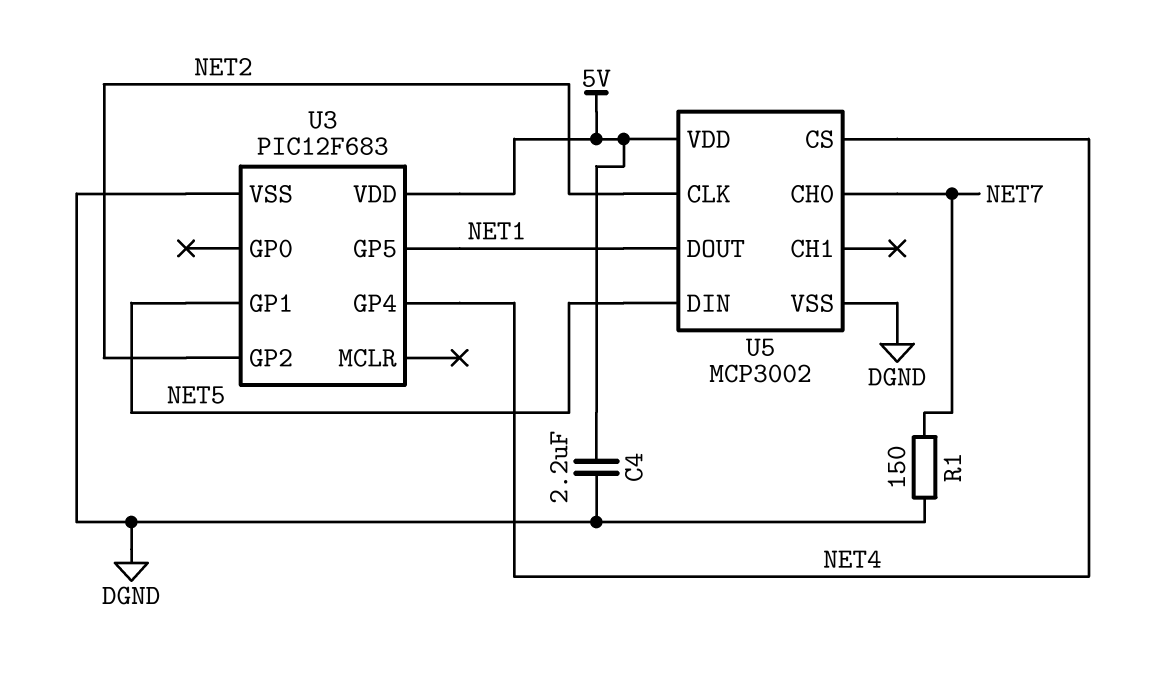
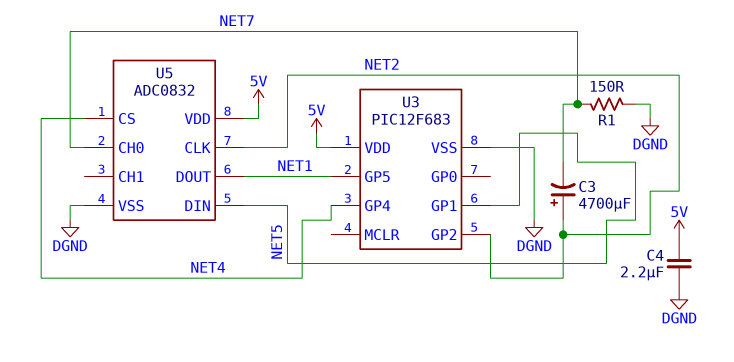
C3: none -> 4700uF (plus NET2, minus NET7)
U5: MCP3002 -> ADC0832

